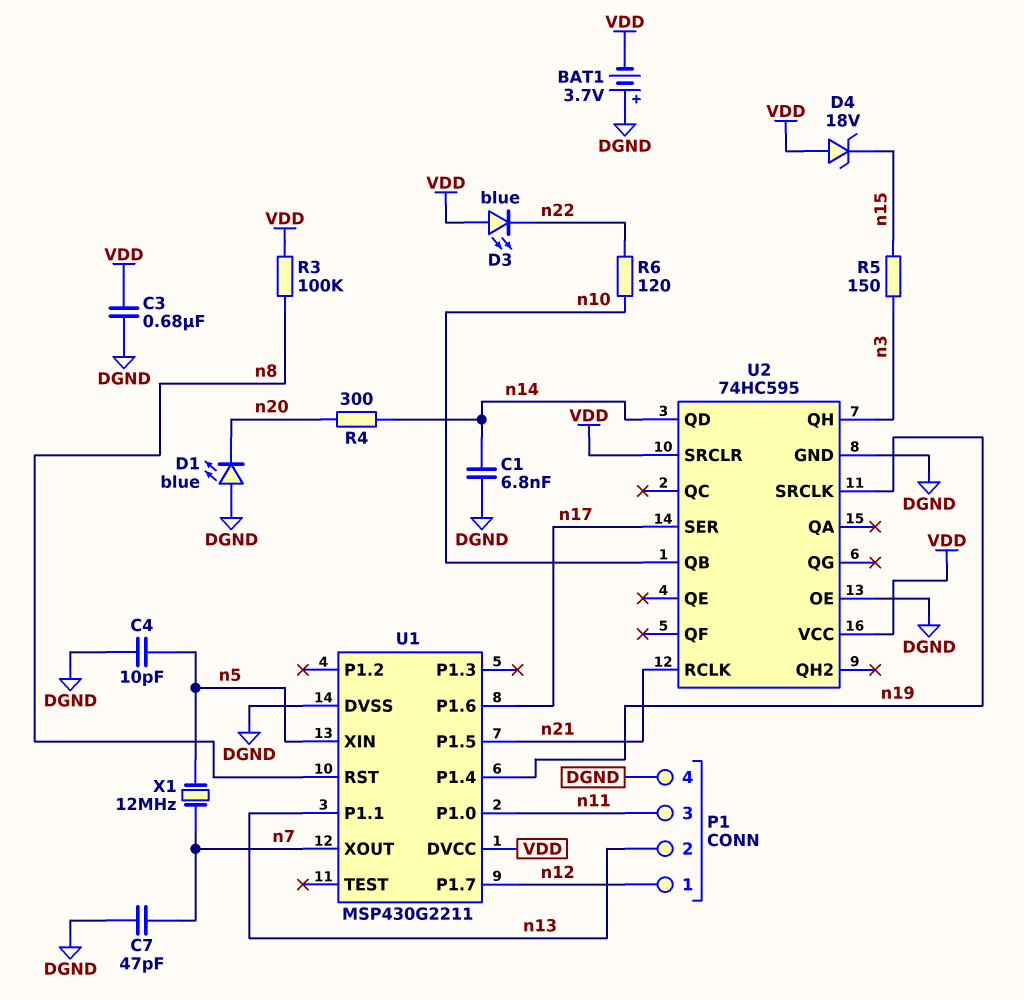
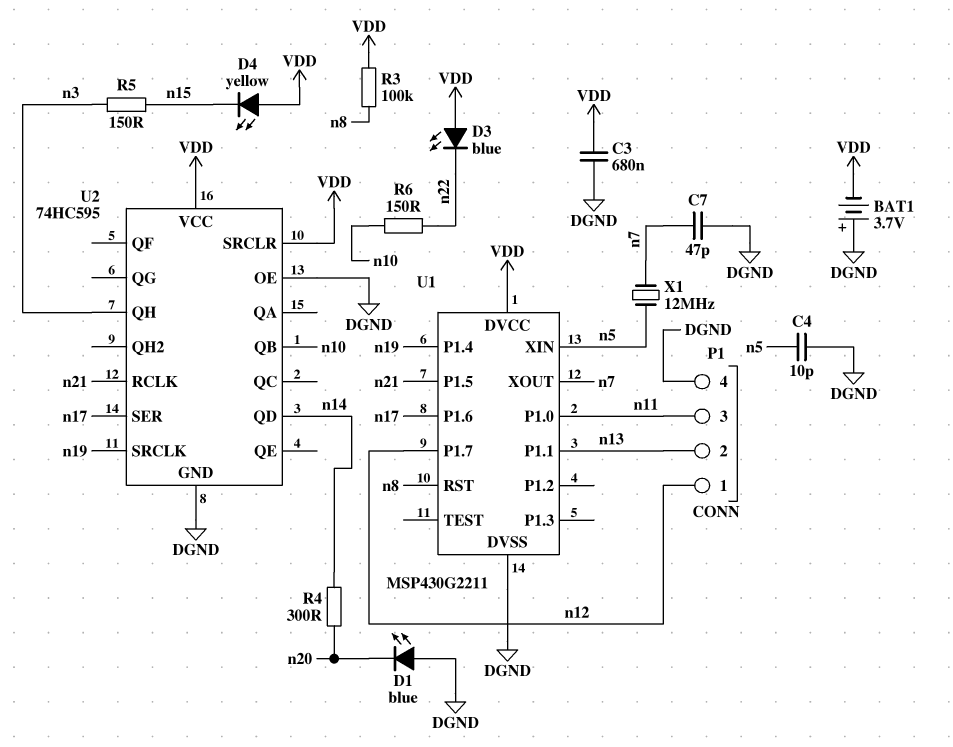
C1: 6.8nF (DGND, n14) -> none
D4: zener 18V (A VDD, K n15) -> LED yellow (A VDD, K n15)
R6: 120 (n10, n22) -> 150 (n10, n22)

